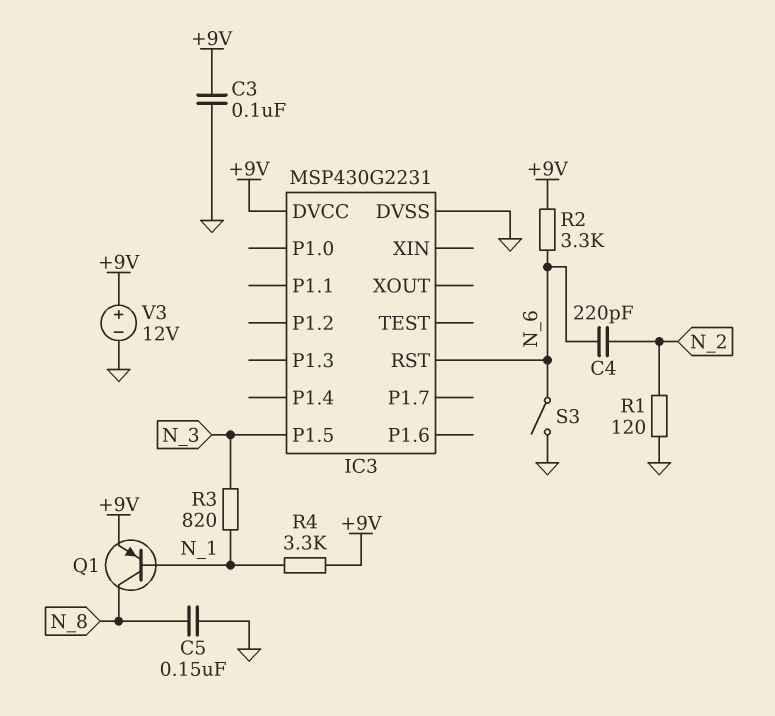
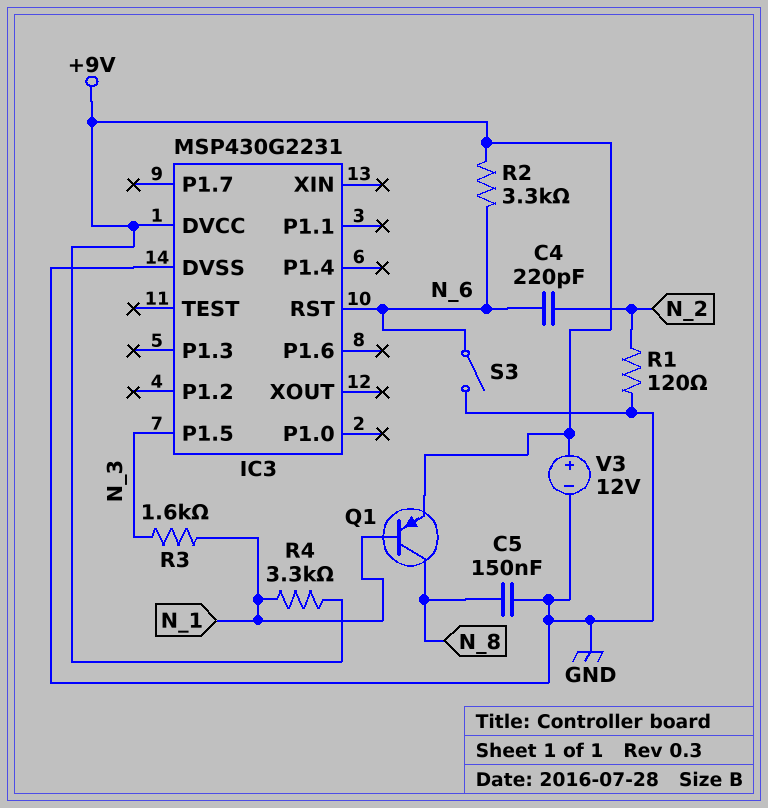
C3: 100nF (+9V, GND) -> none
R3: 820 (N_1, N_3) -> 1.6k (N_1, N_3)

